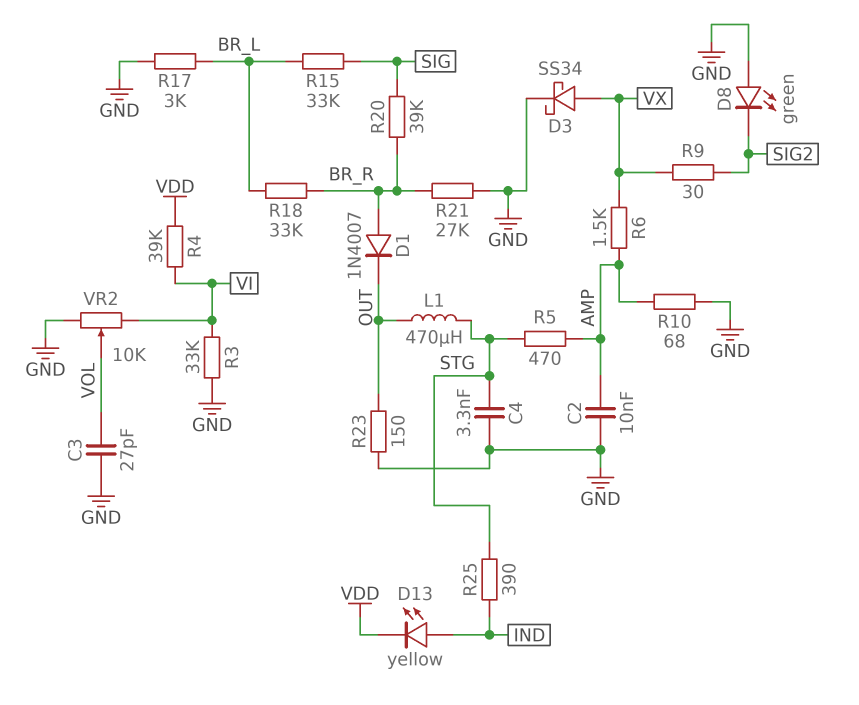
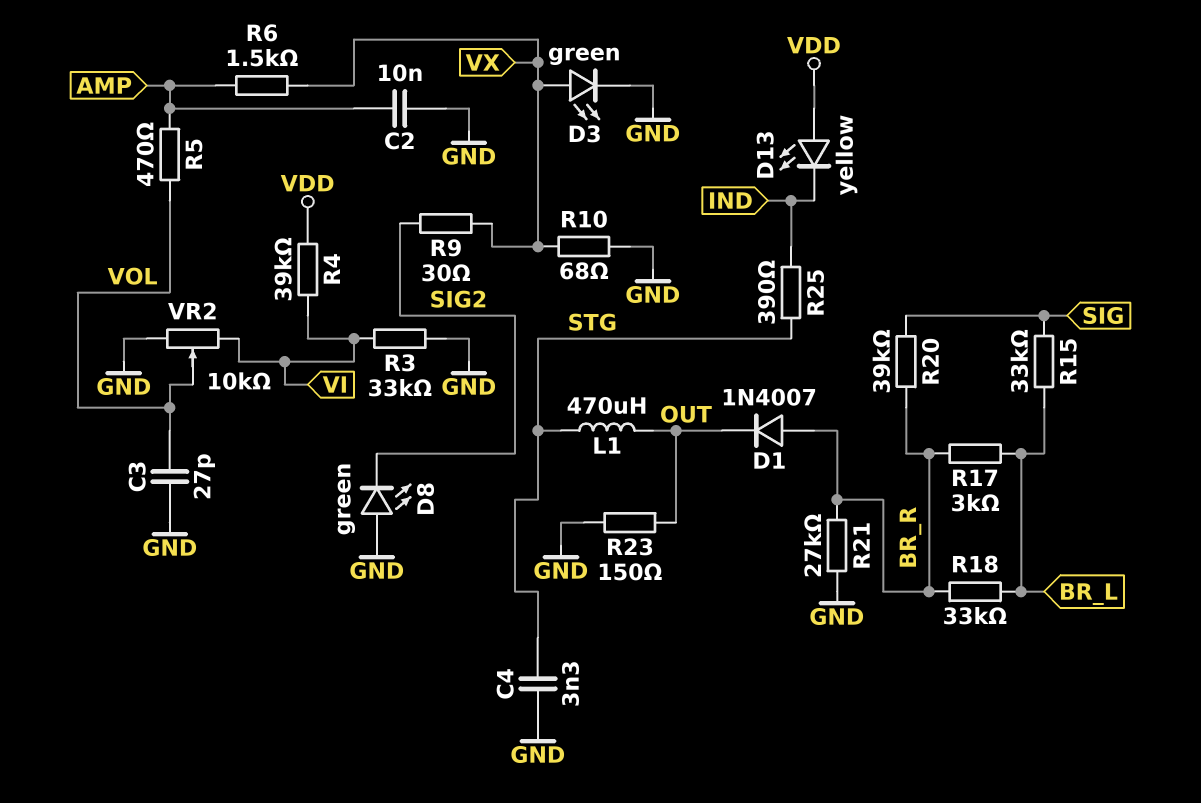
D3: schottky SS34 (A VX, K GND) -> LED green (A VX, K GND)
D13: LED yellow (A IND, K VDD) -> LED yellow (A VDD, K IND)
R5: 470 (AMP, STG) -> 470 (AMP, VOL)
R10: 68 (AMP, GND) -> 68 (GND, VX)
R17: 3k (BR_L, GND) -> 3k (BR_L, BR_R)

